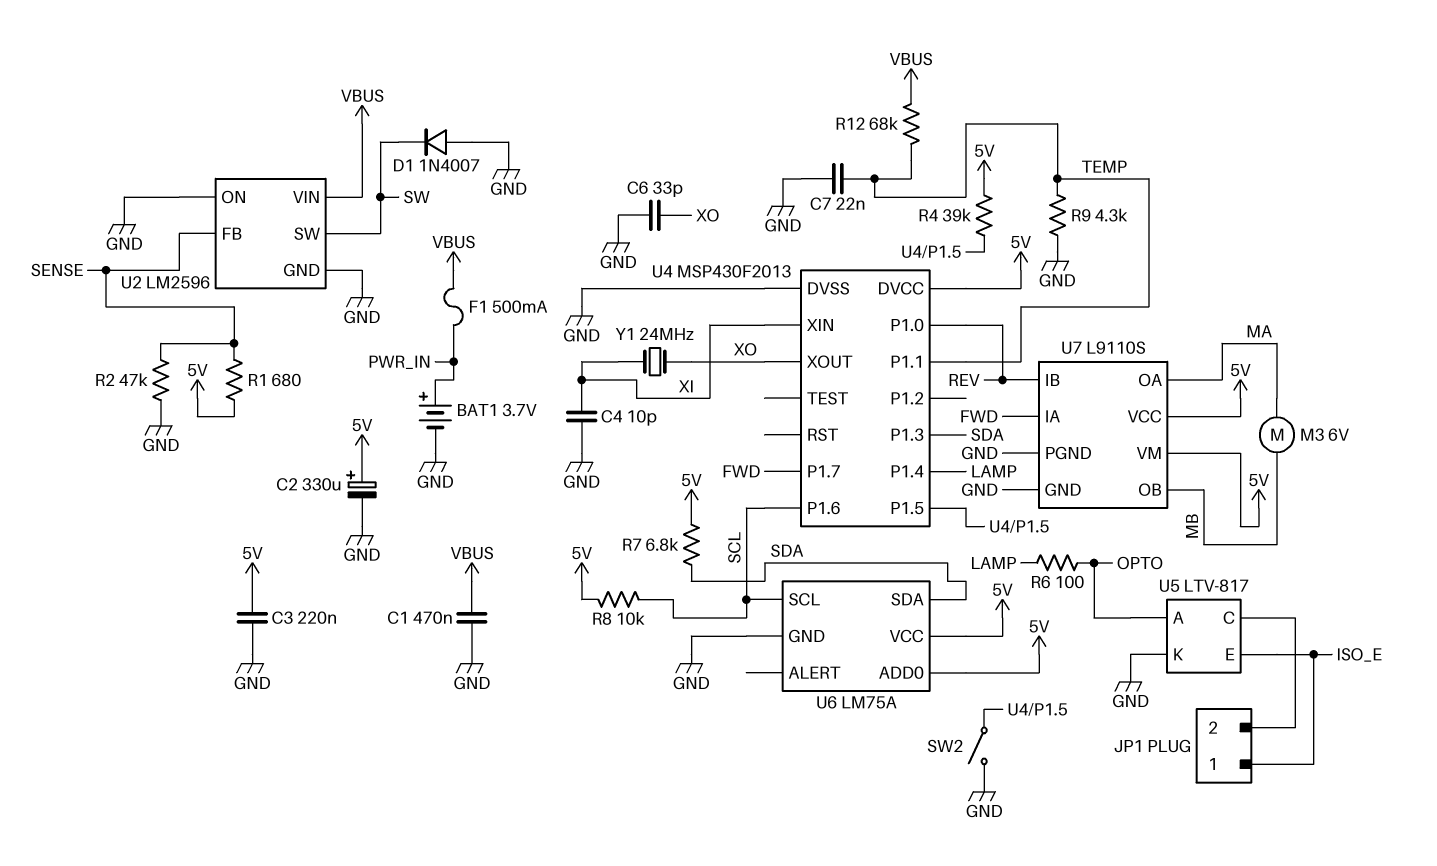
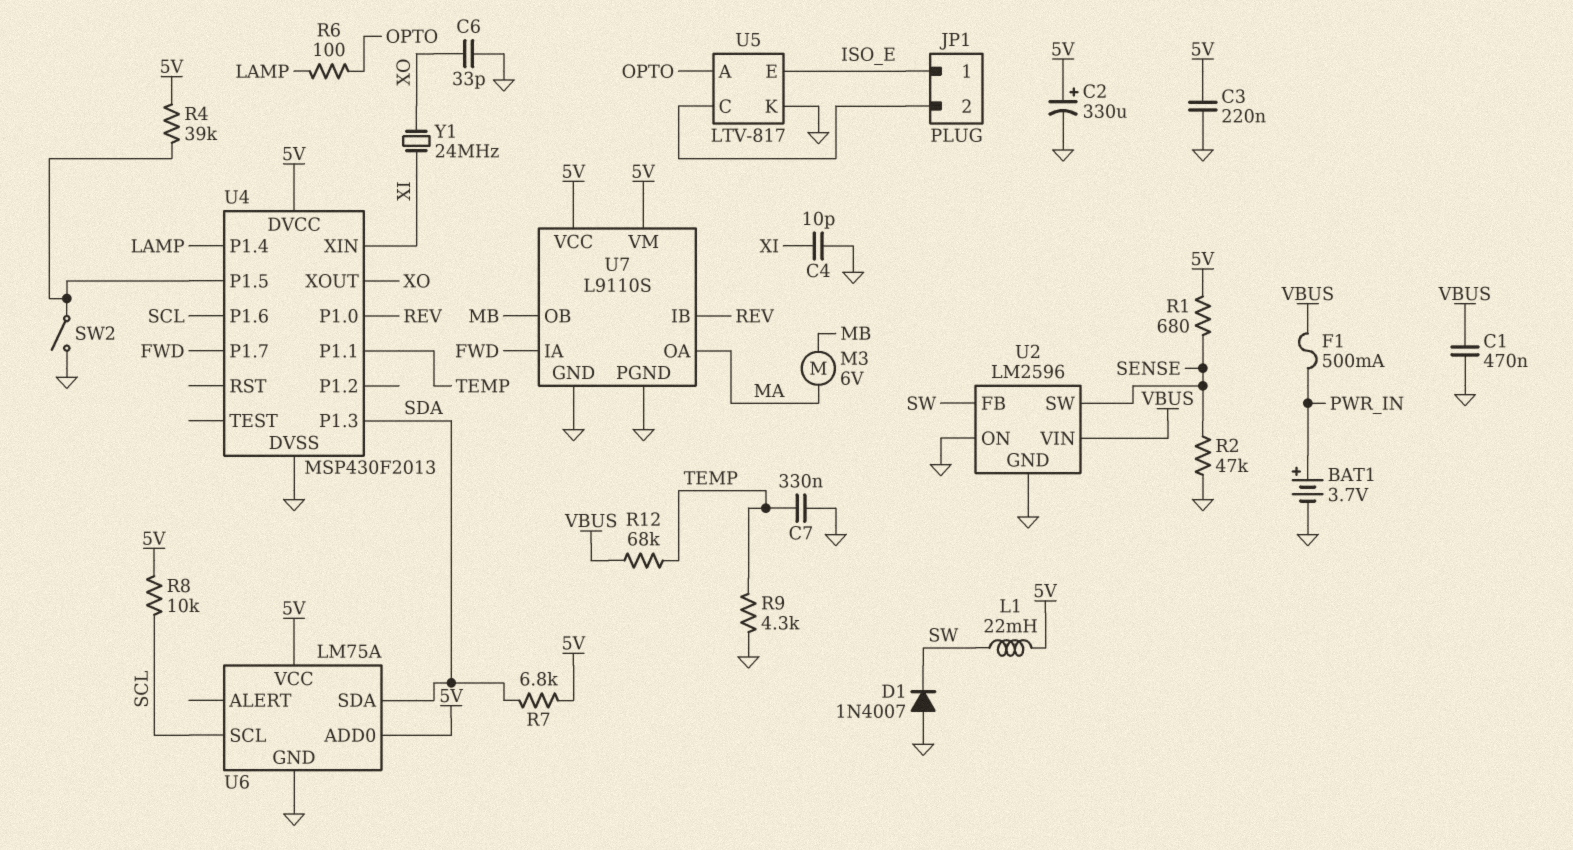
C7: 22nF (GND, TEMP) -> 330nF (GND, TEMP)
L1: none -> 22mH (5V, SW)
U2 pin FB: SENSE -> SW
U2 pin SW: SW -> SENSE

